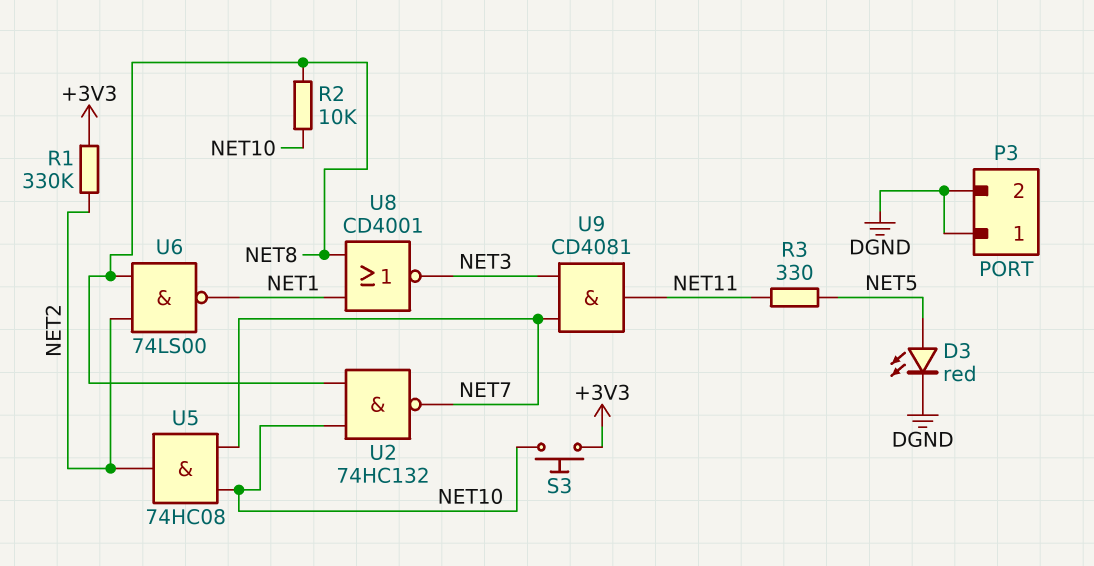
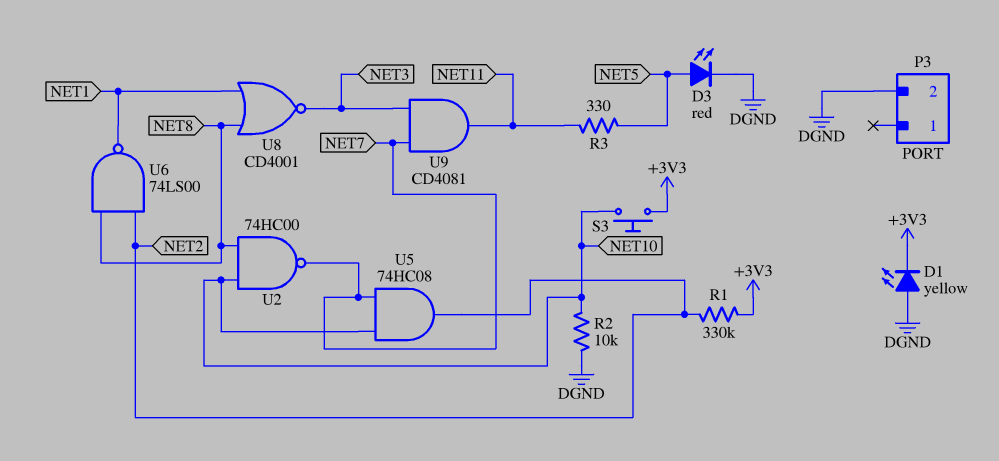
D1: none -> LED yellow (A DGND, K +3V3)
P3 pin 1: DGND -> none
R2: 10k (NET8, NET10) -> 10k (DGND, NET10)
U2: NAND 74HC132 (in NET8, in NET10, out NET7) -> NAND 74HC00 (in NET8, in NET10, out NET7)

